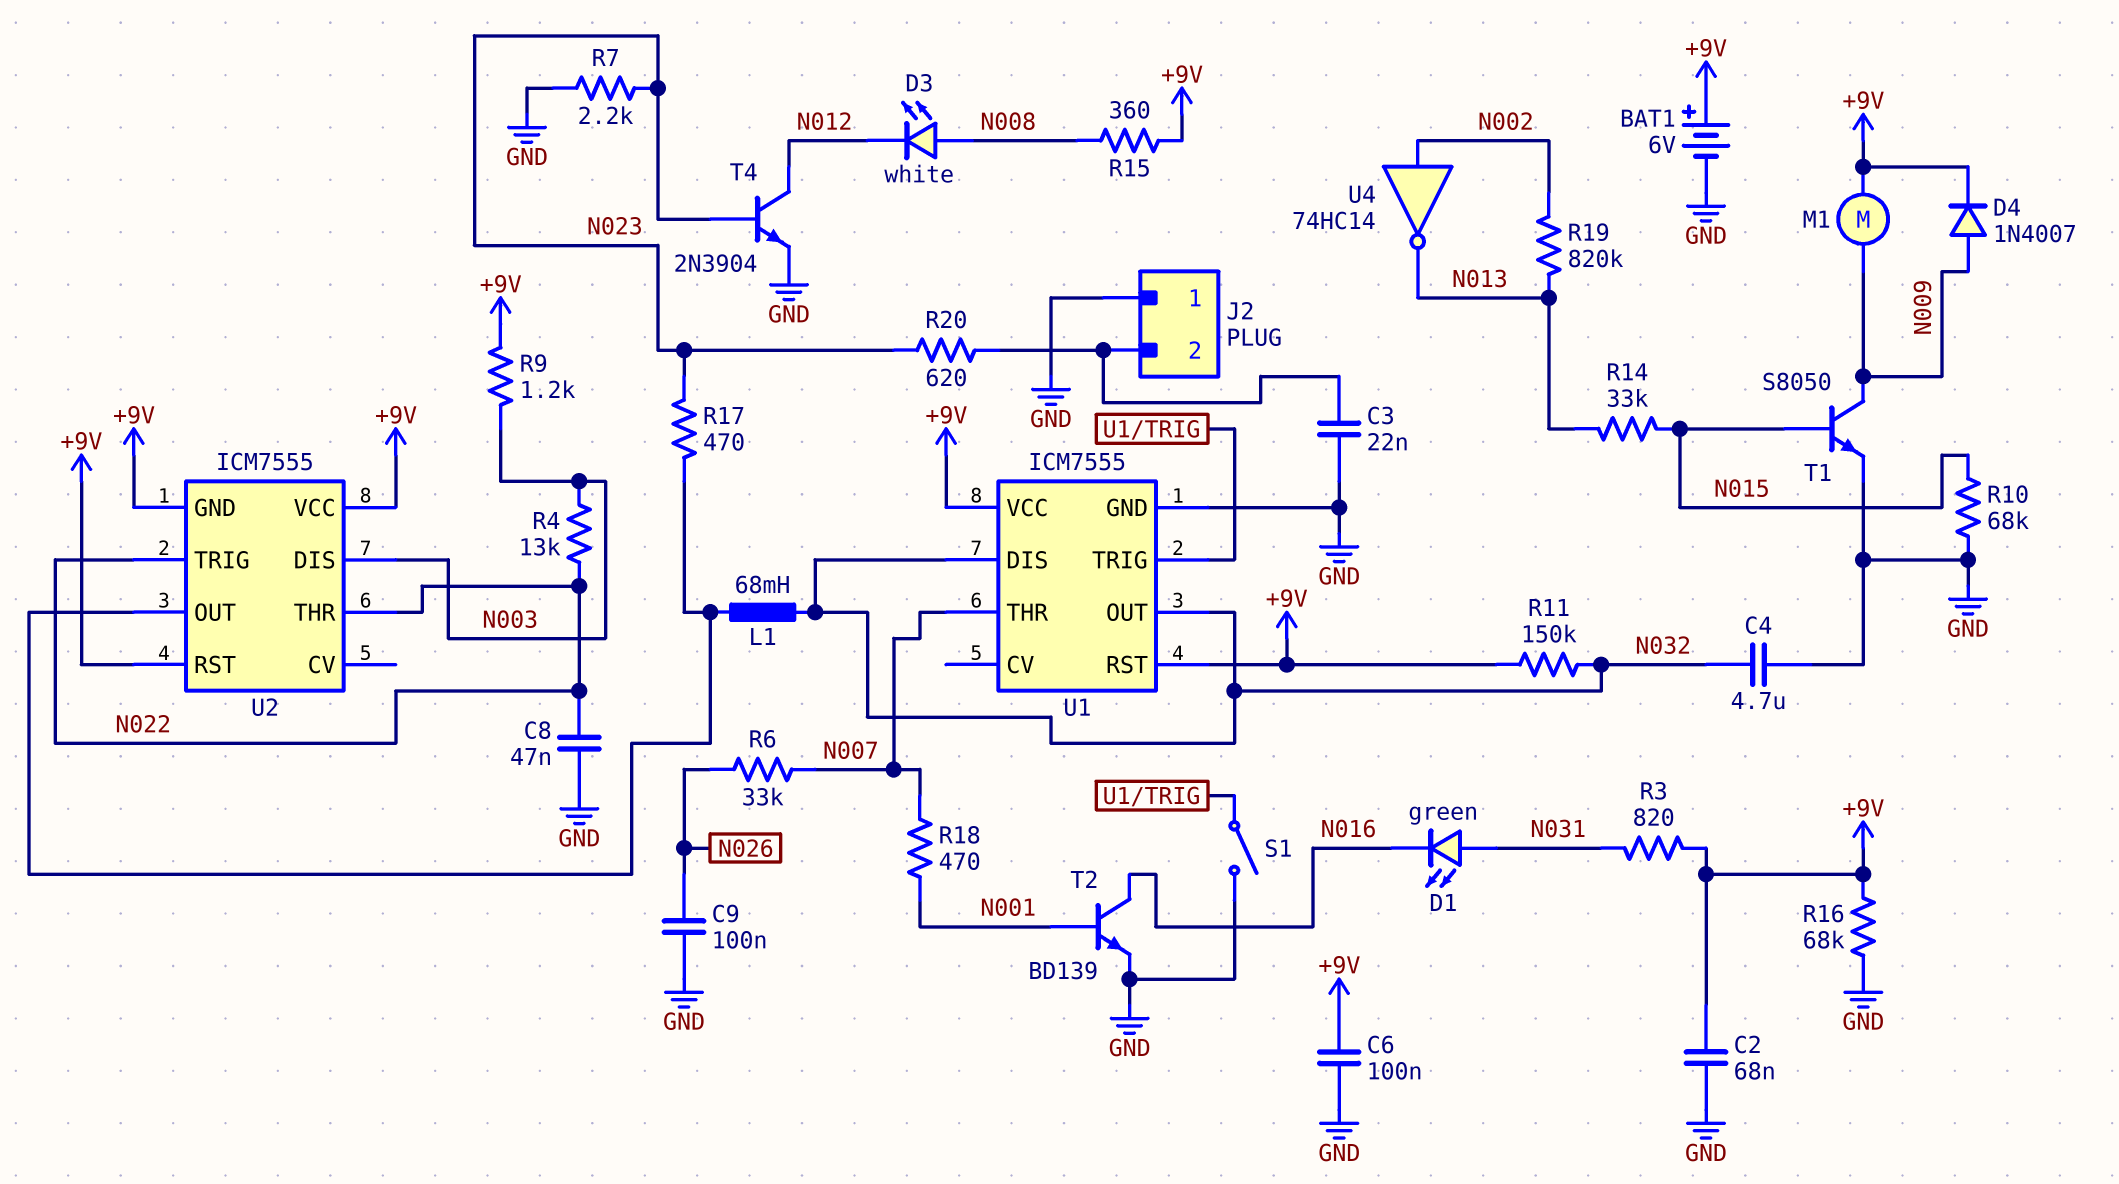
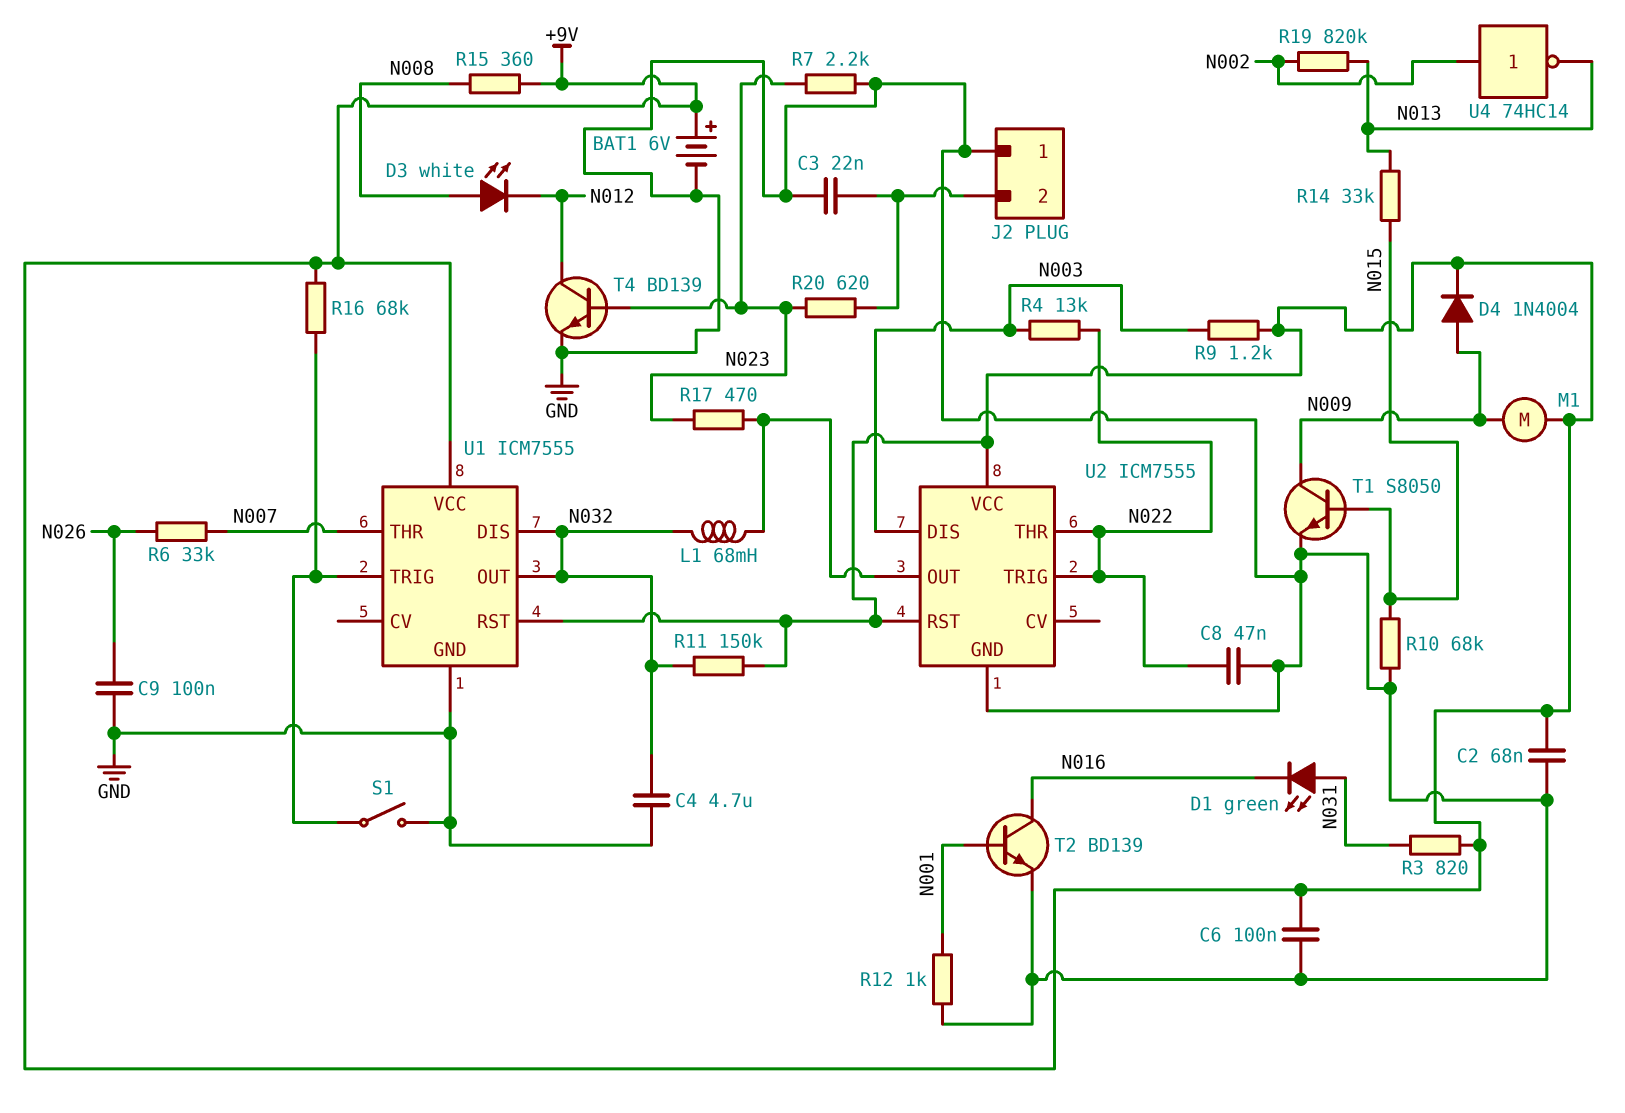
D4: diode 1N4007 (A N009, K +9V) -> diode 1N4004 (A N009, K +9V)
R12: none -> 1k (GND, N001)
R16: 68k (+9V, GND) -> 68k (+9V, U1/TRIG)
R18: 470 (N001, N007) -> none
T4: NPN 2N3904 (B N023, C N012, E GND) -> NPN BD139 (B N023, C N012, E GND)
U2 pin GND: +9V -> GND

